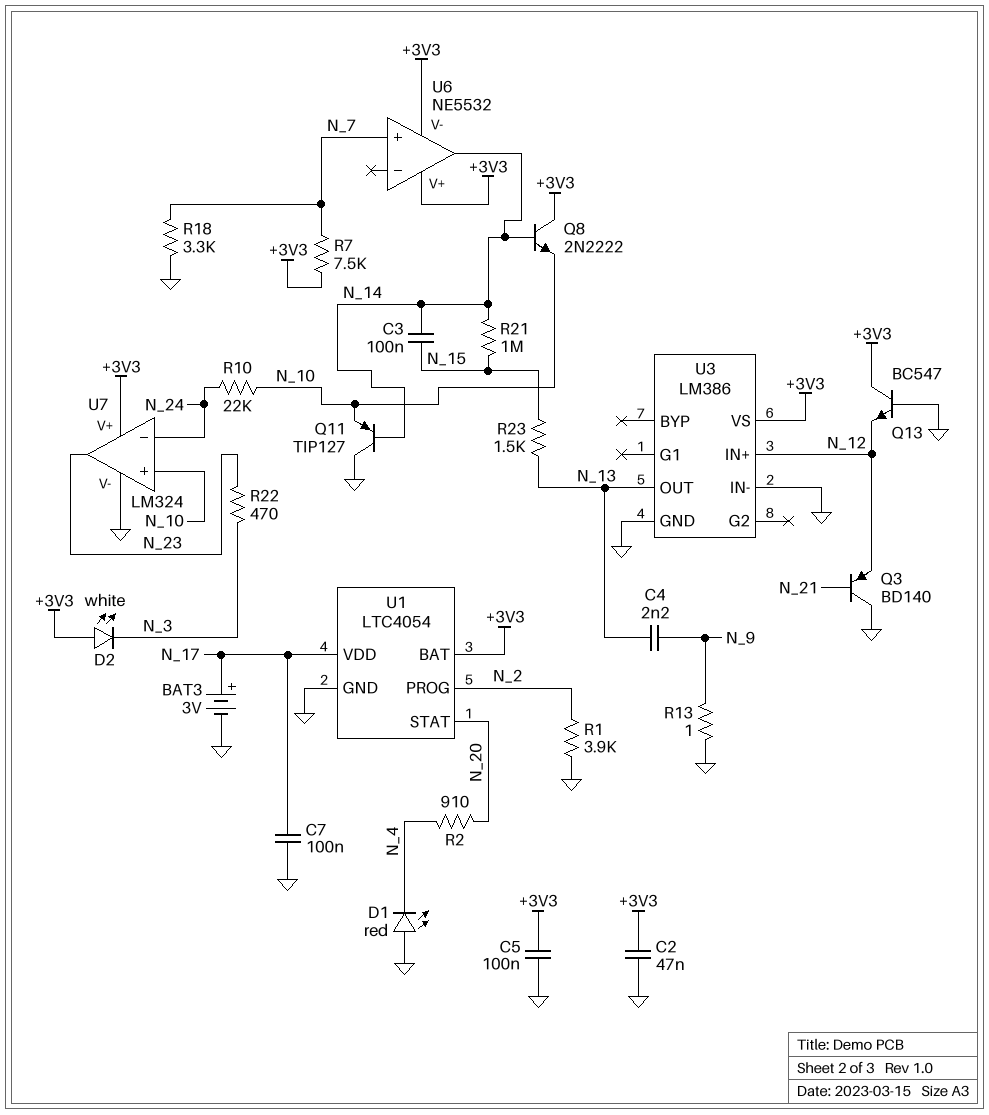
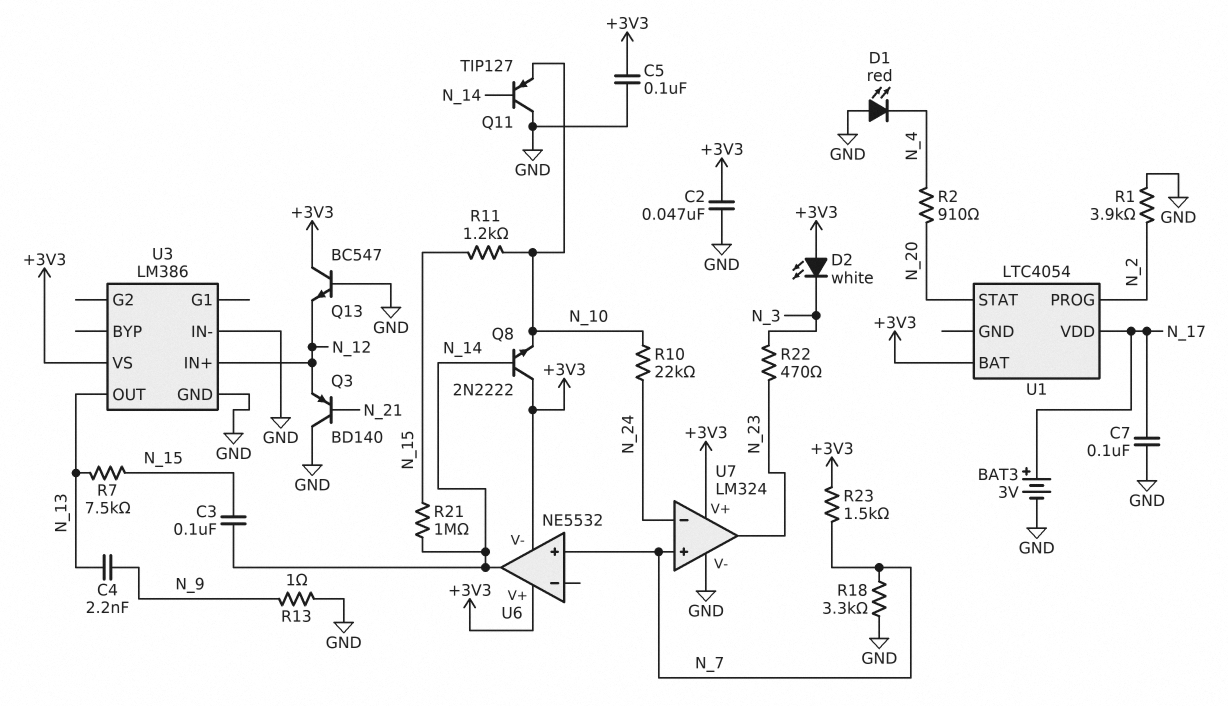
R7: 7.5k (+3V3, N_7) -> 7.5k (N_13, N_15)
R11: none -> 1.2k (N_10, N_15)
R23: 1.5k (N_13, N_15) -> 1.5k (+3V3, N_7)
U1 pin GND: GND -> none
U7 pin in+: N_10 -> N_7

